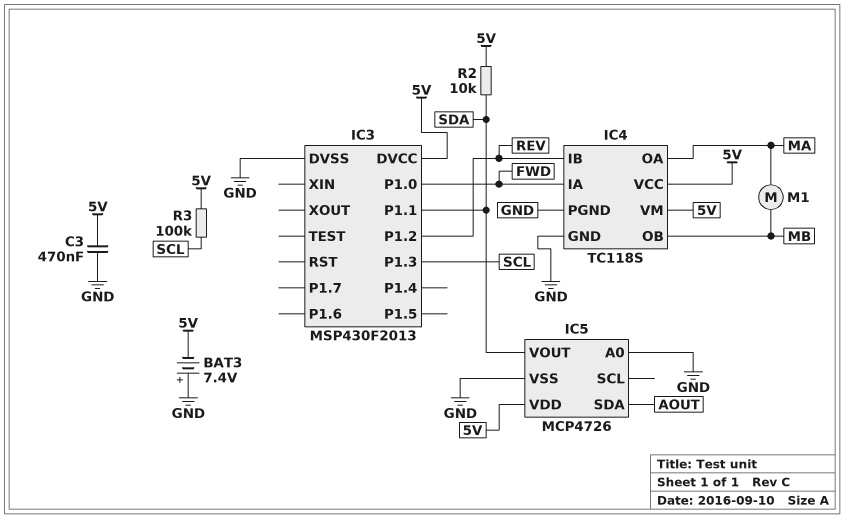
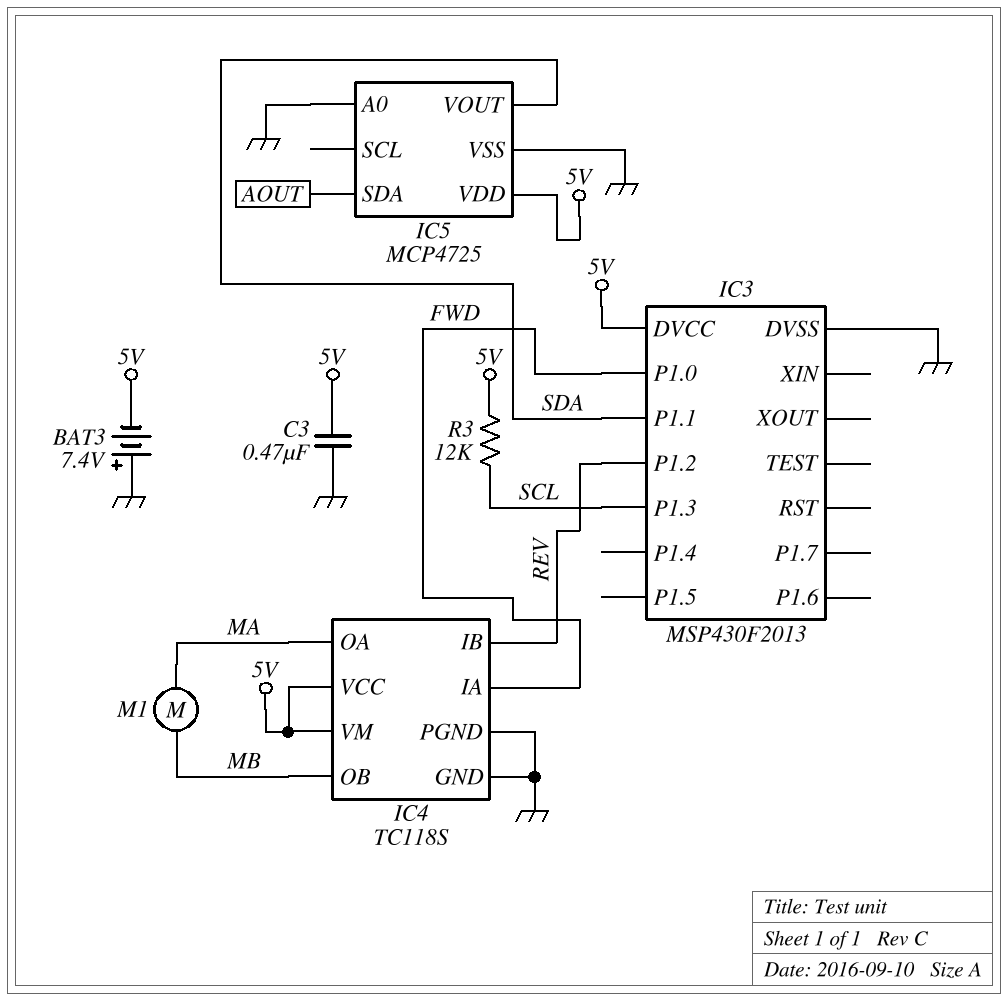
IC5: MCP4726 -> MCP4725
R2: 10k (5V, SDA) -> none
R3: 100k (5V, SCL) -> 12k (5V, SCL)

